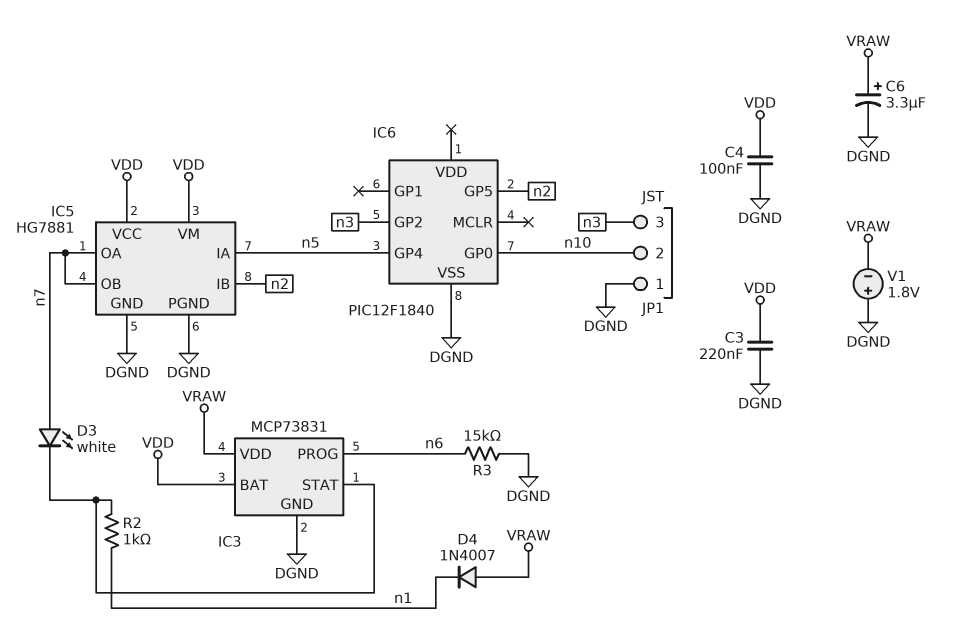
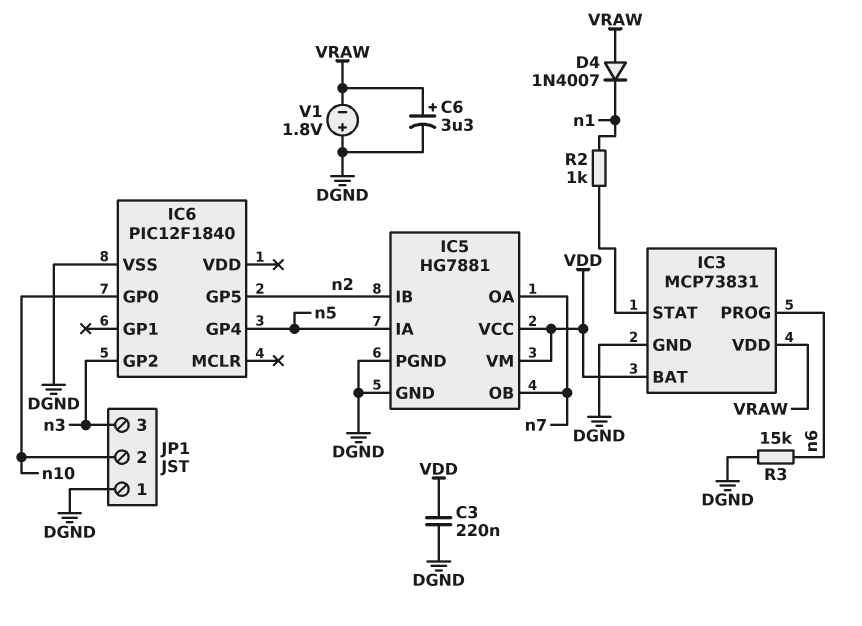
C4: 100nF (DGND, VDD) -> none
D3: LED white (A n7, K IC3/STAT) -> none

